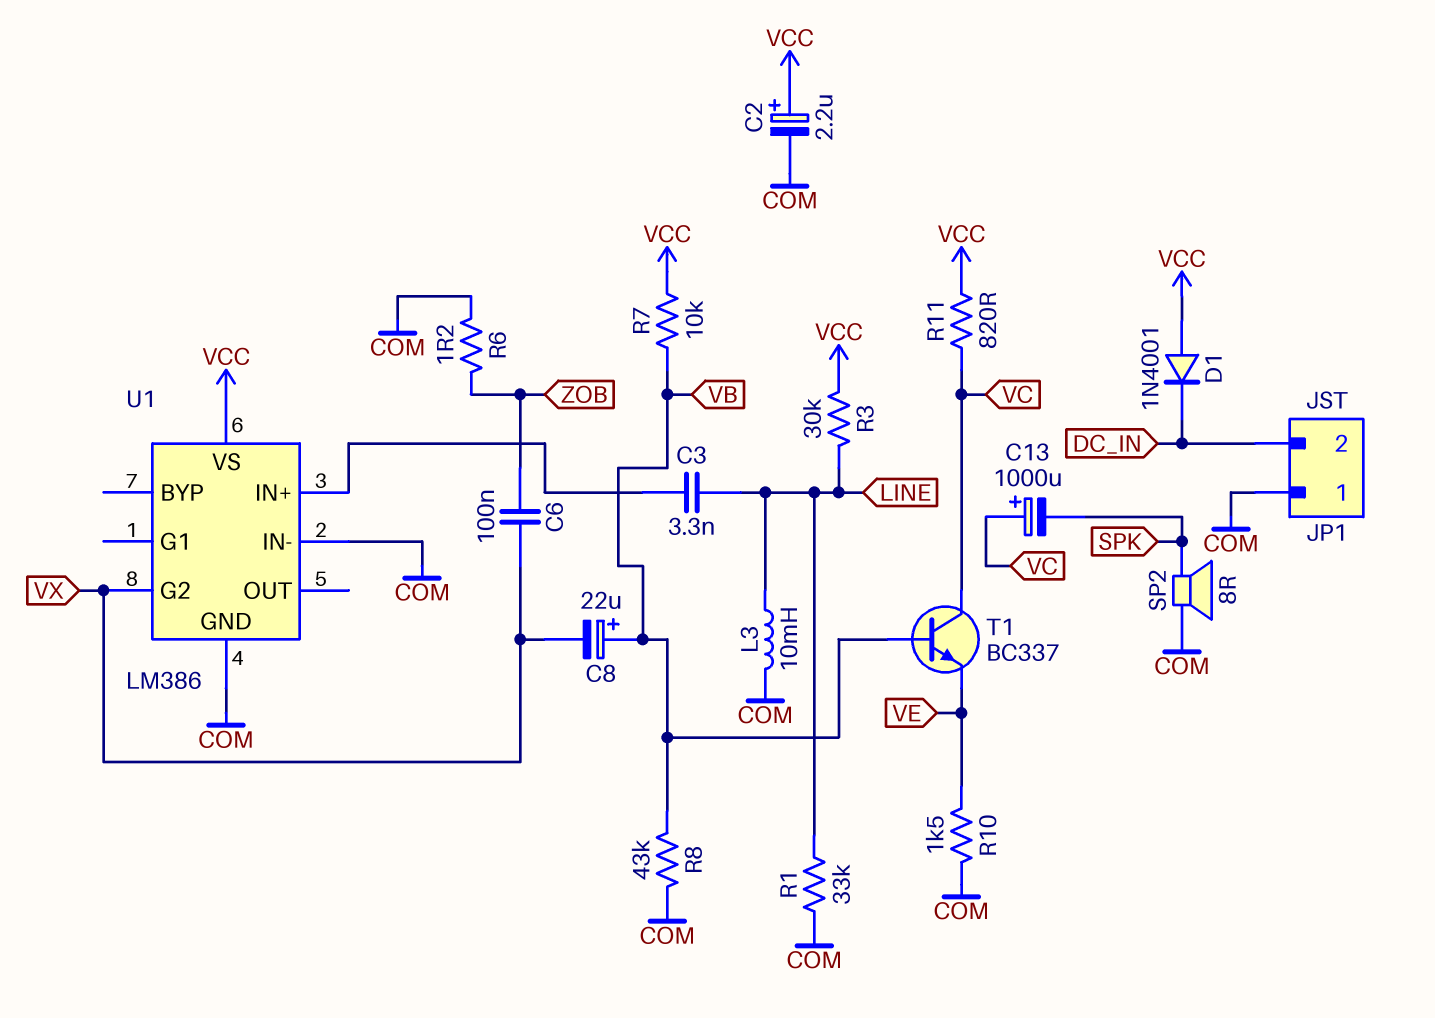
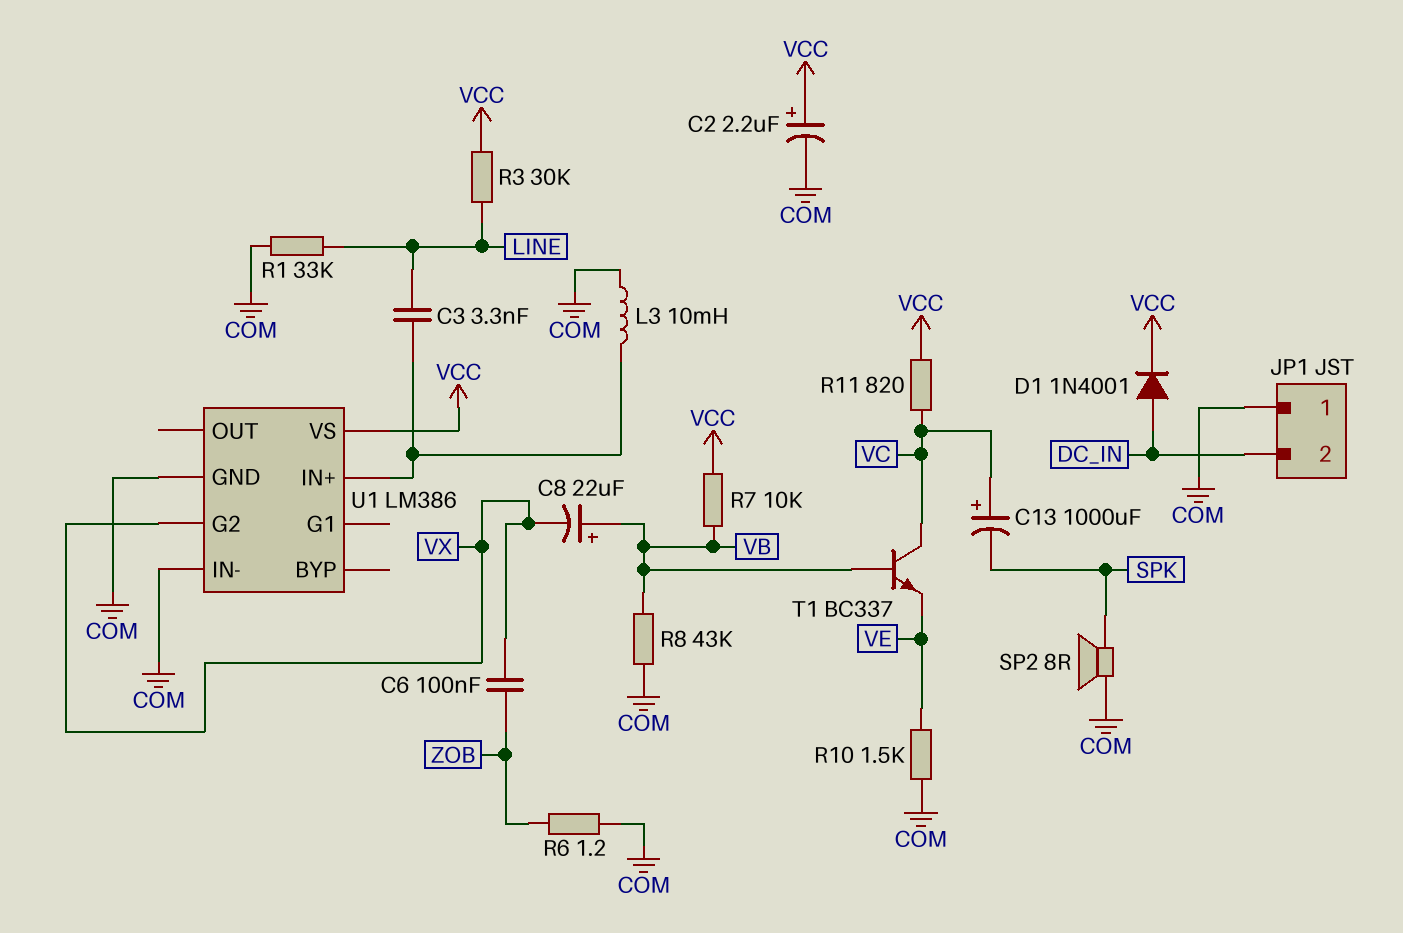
D1: diode 1N4001 (A VCC, K DC_IN) -> diode 1N4001 (A DC_IN, K VCC)
L3: 10mH (COM, LINE) -> 10mH (COM, U1/IN+)

